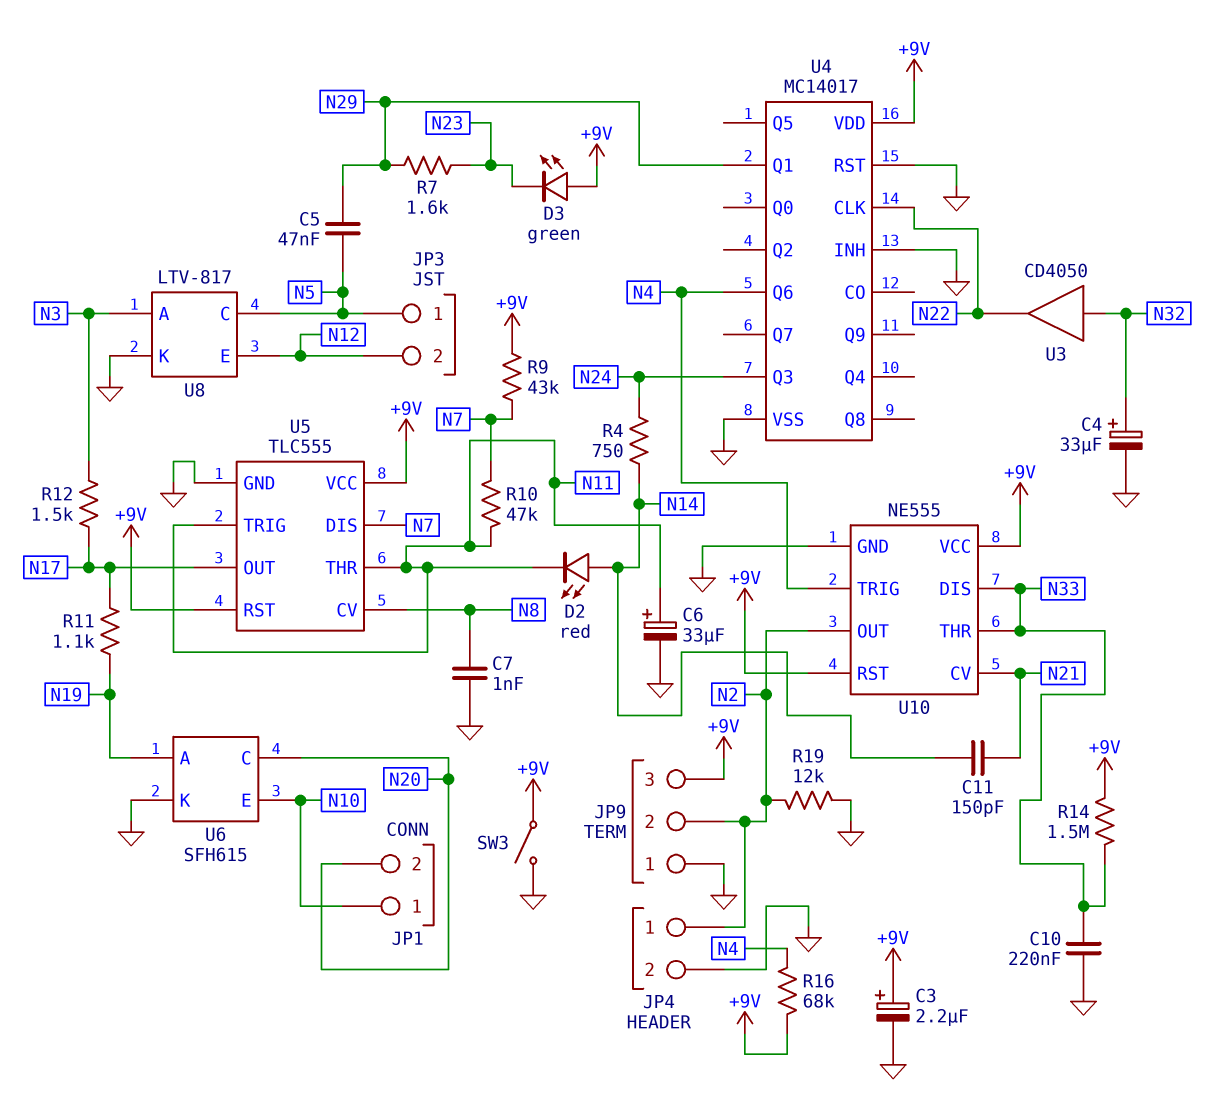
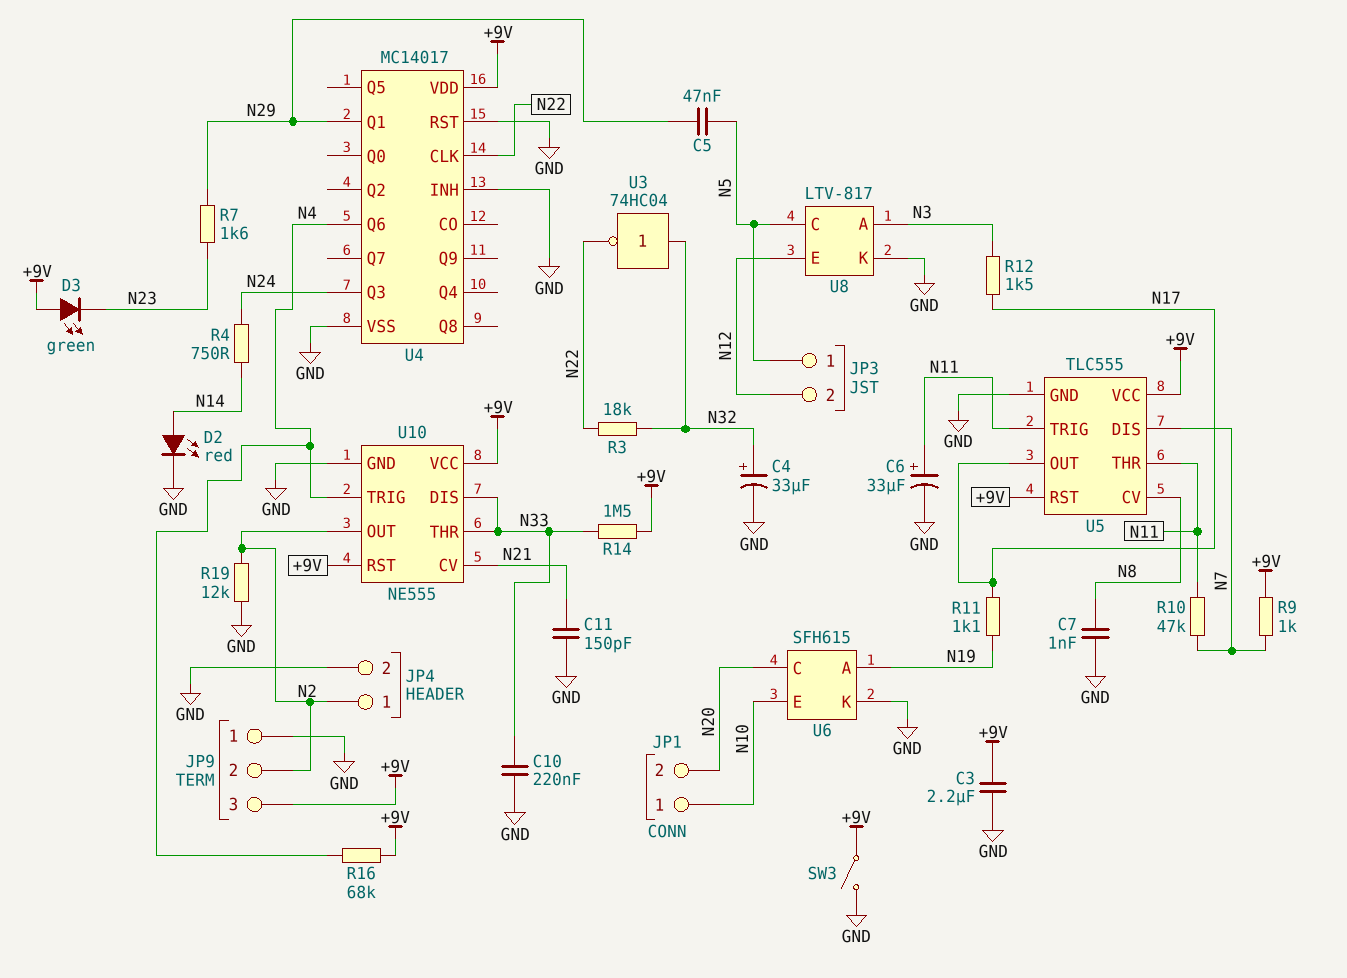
C3: 2.2uF (plus +9V, minus GND) -> 2.2uF (+9V, GND)
C11: 150pF (N14, N21) -> 150pF (GND, N21)
D2: LED red (A N14, K N11) -> LED red (A N14, K GND)
R3: none -> 18k (N22, N32)
R9: 43k (+9V, N7) -> 1k (+9V, N7)
U3: buffer CD4050 (in N32, out N22) -> NOT 74HC04 (in N32, out N22)

